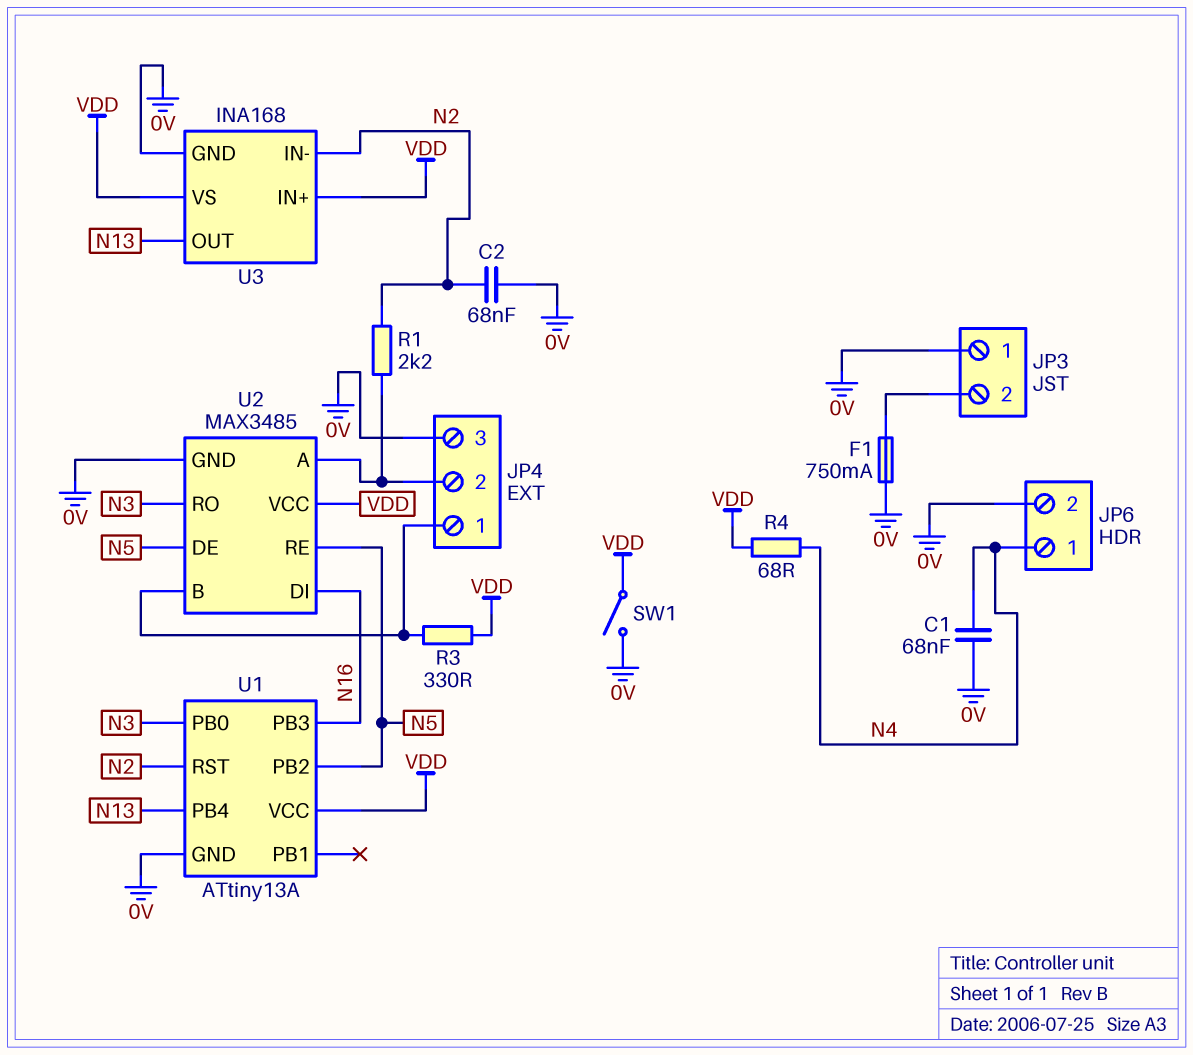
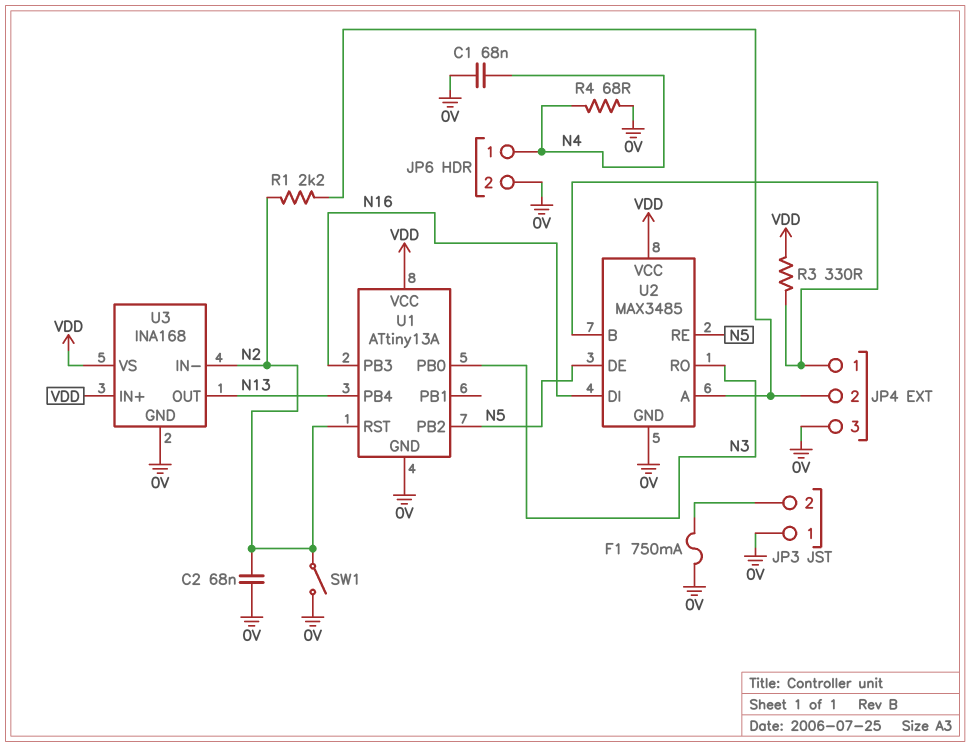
R4: 68 (N4, VDD) -> 68 (0V, N4)
SW1: switch (0V, VDD) -> switch (0V, N2)

